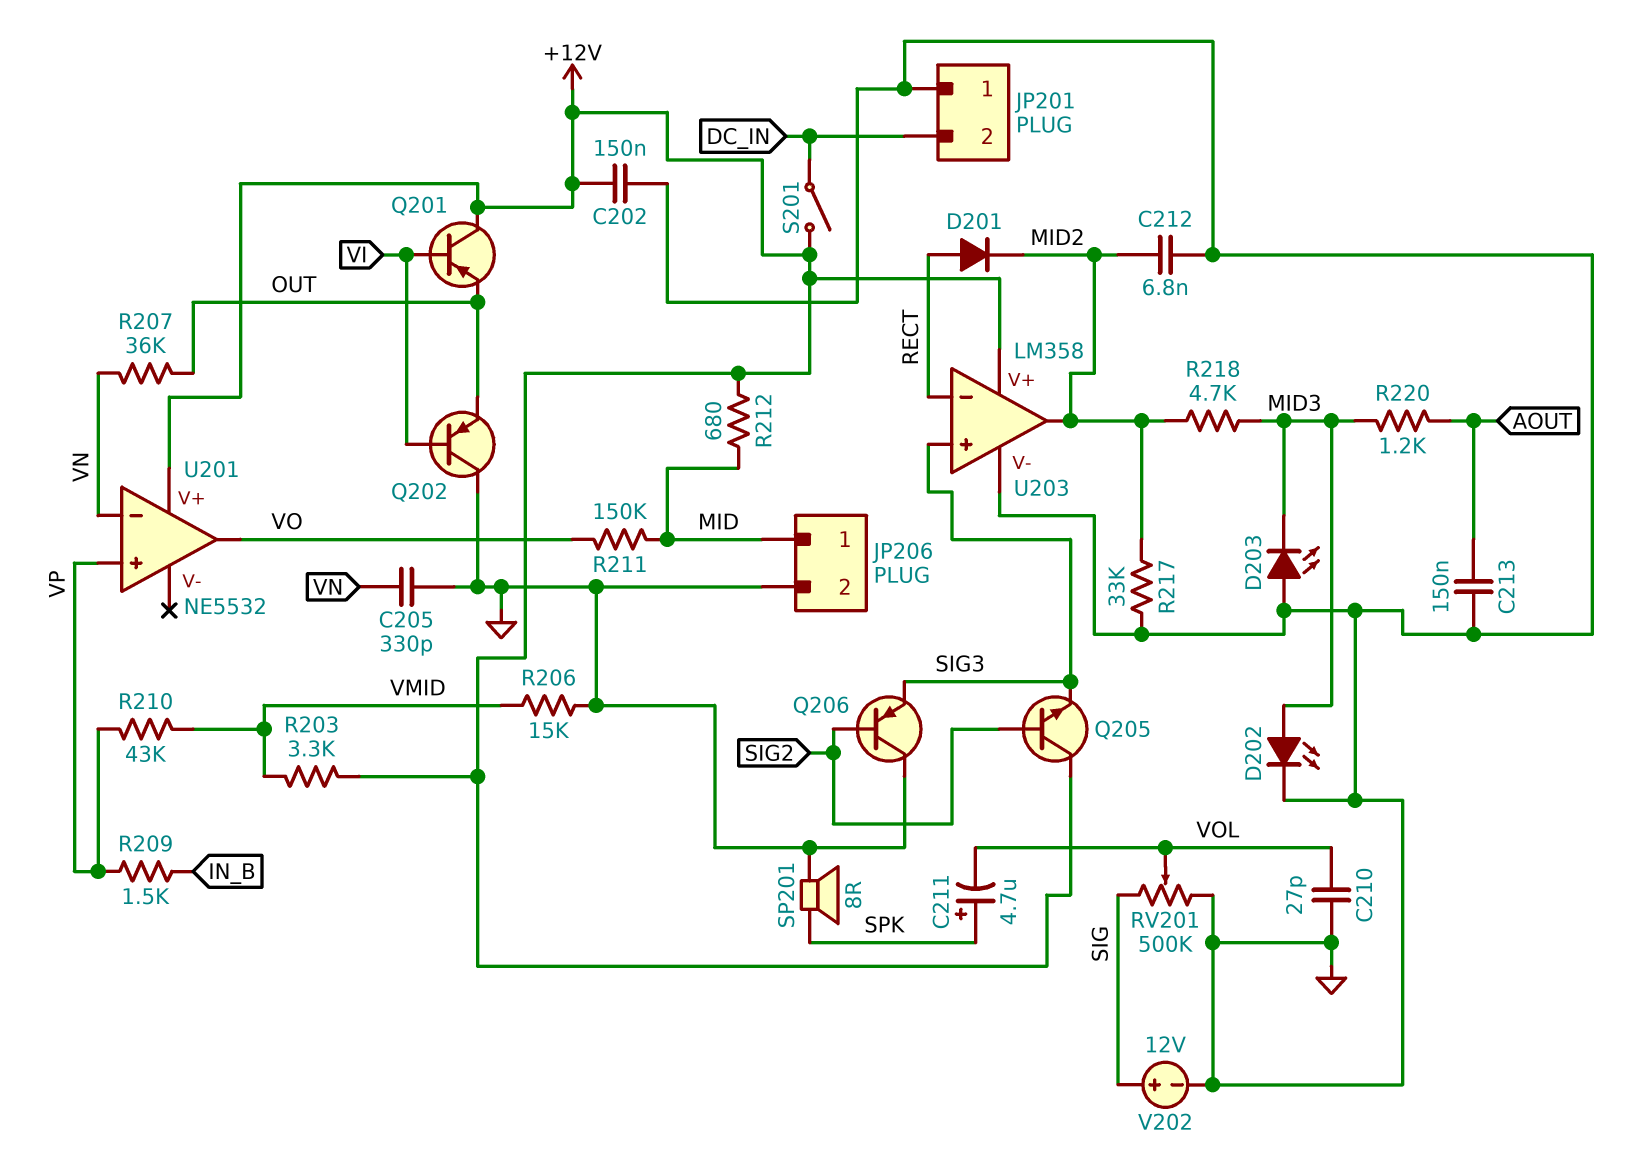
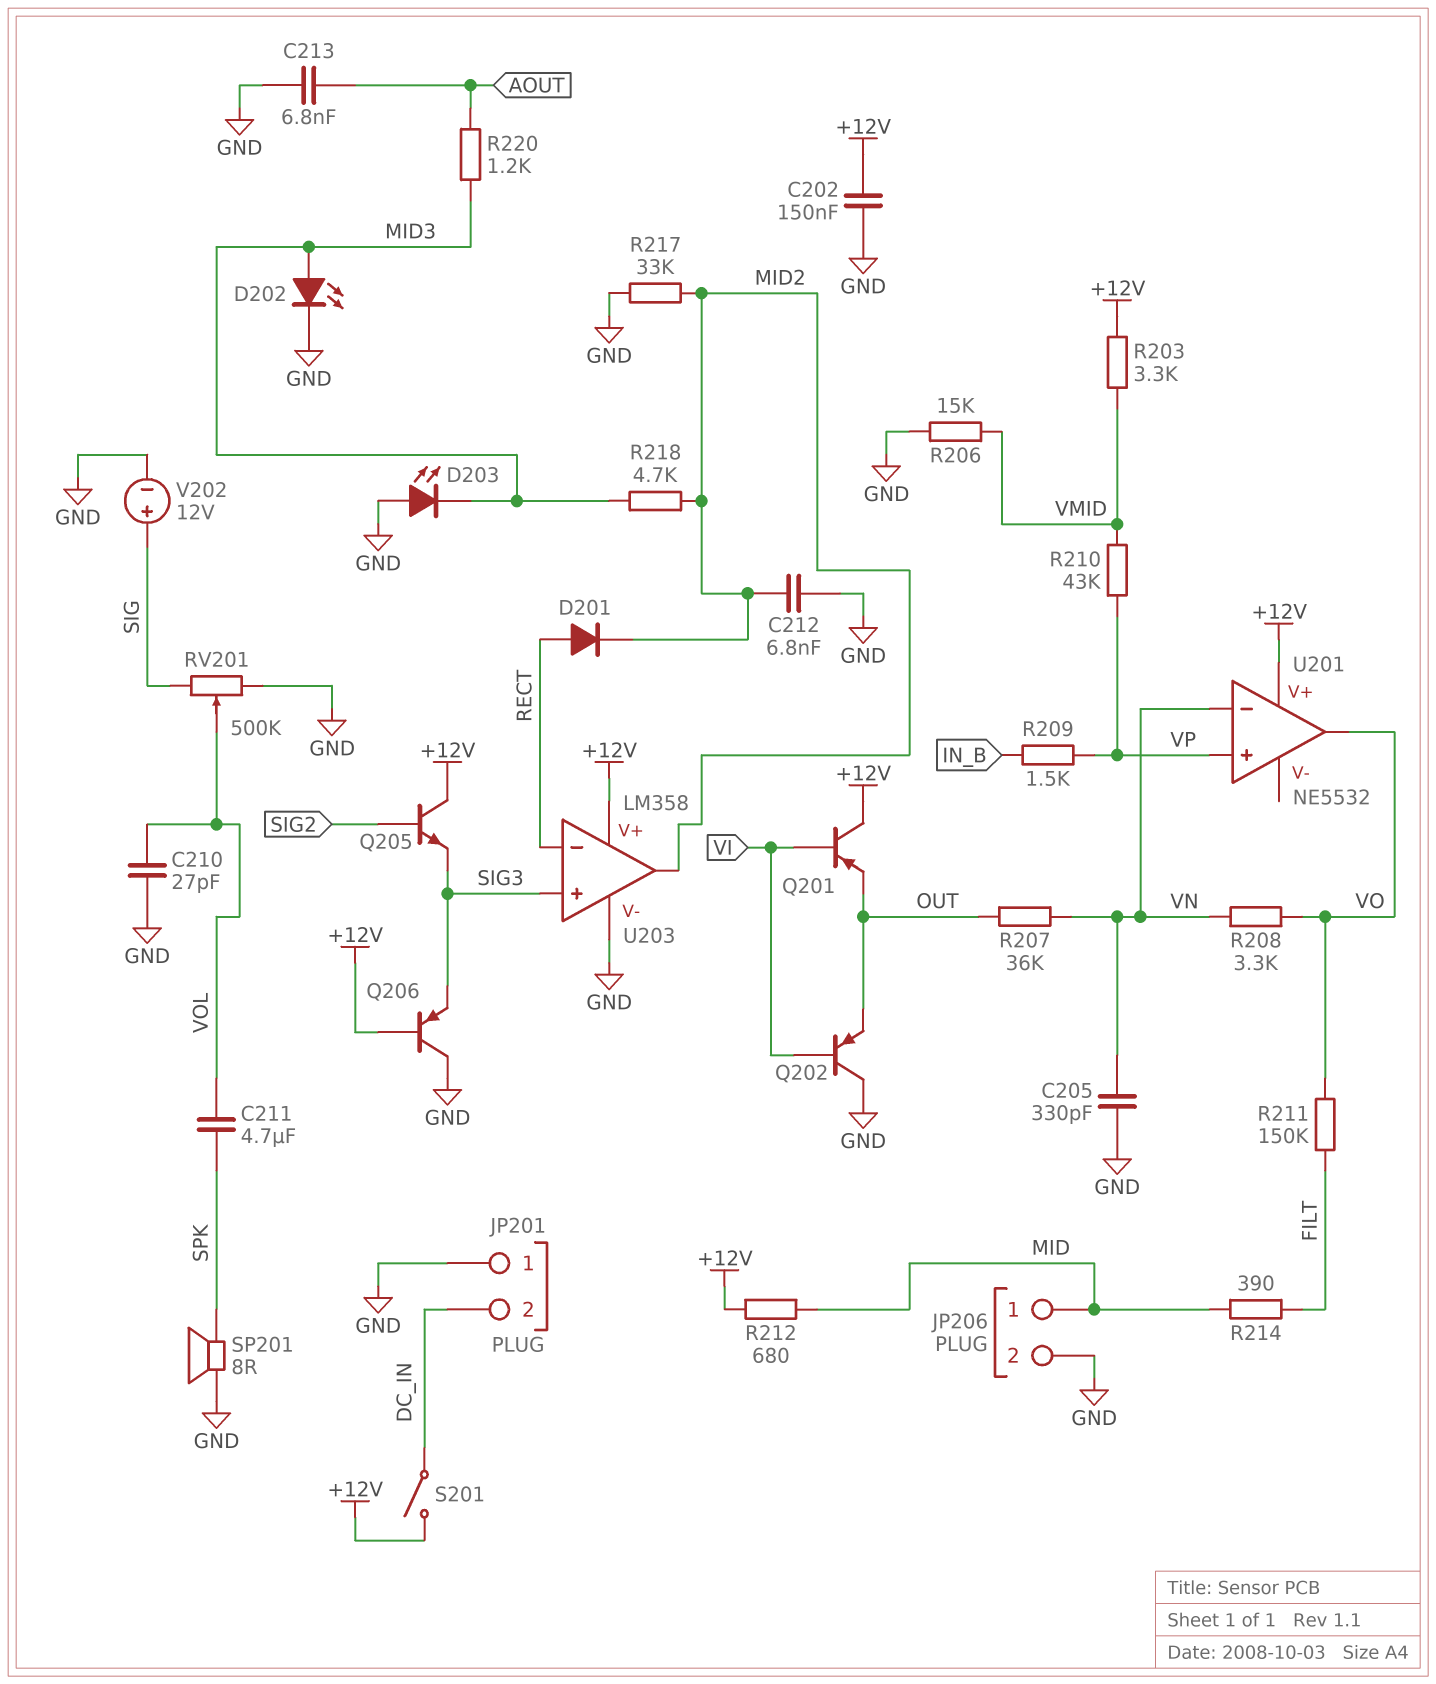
C211: 4.7uF (plus SPK, minus VOL) -> 4.7uF (SPK, VOL)
C213: 150nF (AOUT, GND) -> 6.8nF (AOUT, GND)
Q206: PNP (B SIG2, C GND, E SIG3) -> PNP (B +12V, C GND, E SIG3)
R208: none -> 3.3k (VN, VO)
R211: 150k (MID, VO) -> 150k (FILT, VO)
R214: none -> 390 (FILT, MID)

